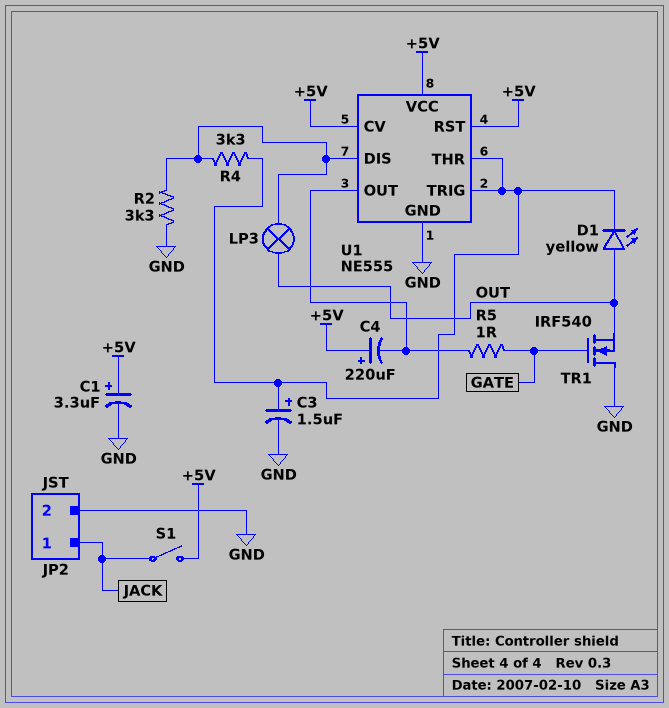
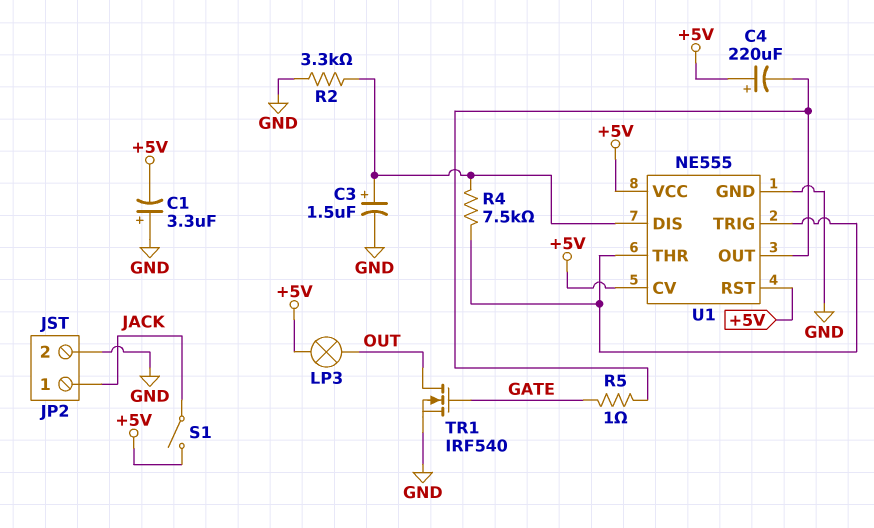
C1: 3.3uF (plus +5V, minus GND) -> 3.3uF (plus GND, minus +5V)
C3: 1.5uF (plus U1/THR, minus GND) -> 1.5uF (plus U1/DIS, minus GND)
D1: LED yellow (A OUT, K U1/THR) -> none
LP3: lamp (OUT, U1/DIS) -> lamp (+5V, OUT)
R4: 3.3k (U1/DIS, U1/THR) -> 7.5k (U1/DIS, U1/THR)
TR1: NMOS IRF540 (G GATE, D GND, S OUT) -> NMOS IRF540 (G GATE, D OUT, S GND)

